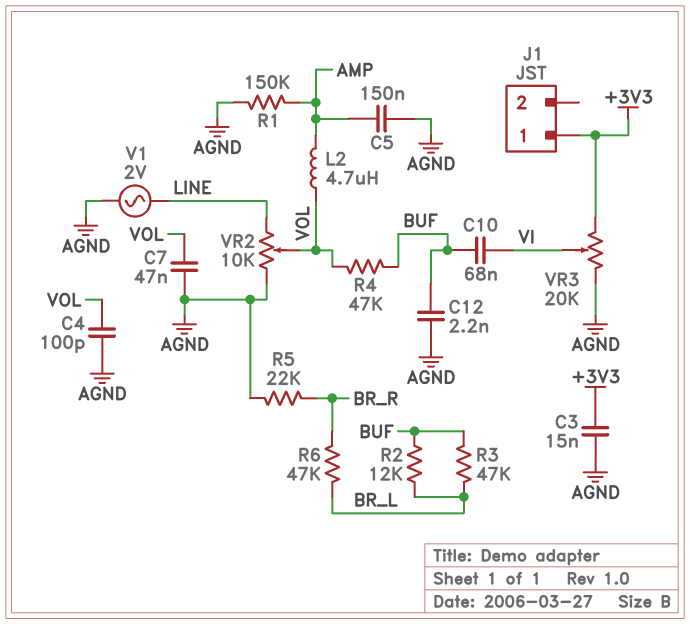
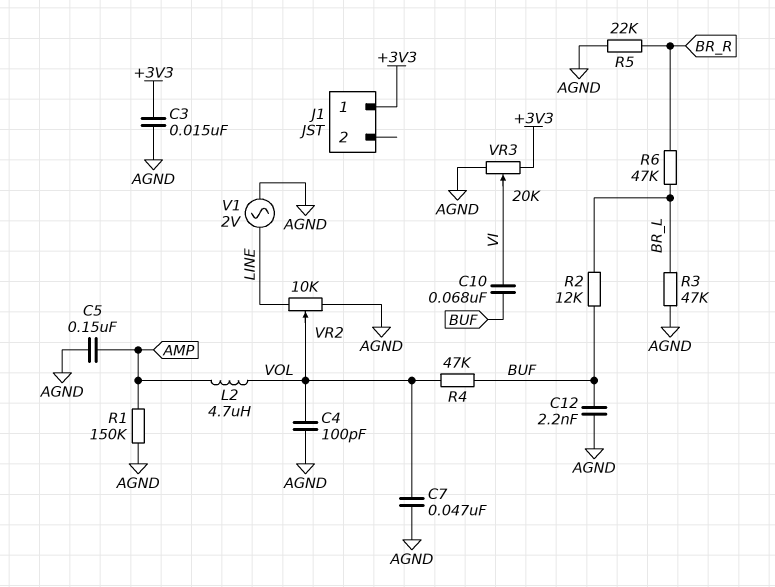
R3: 47k (BR_L, BUF) -> 47k (AGND, BR_L)

